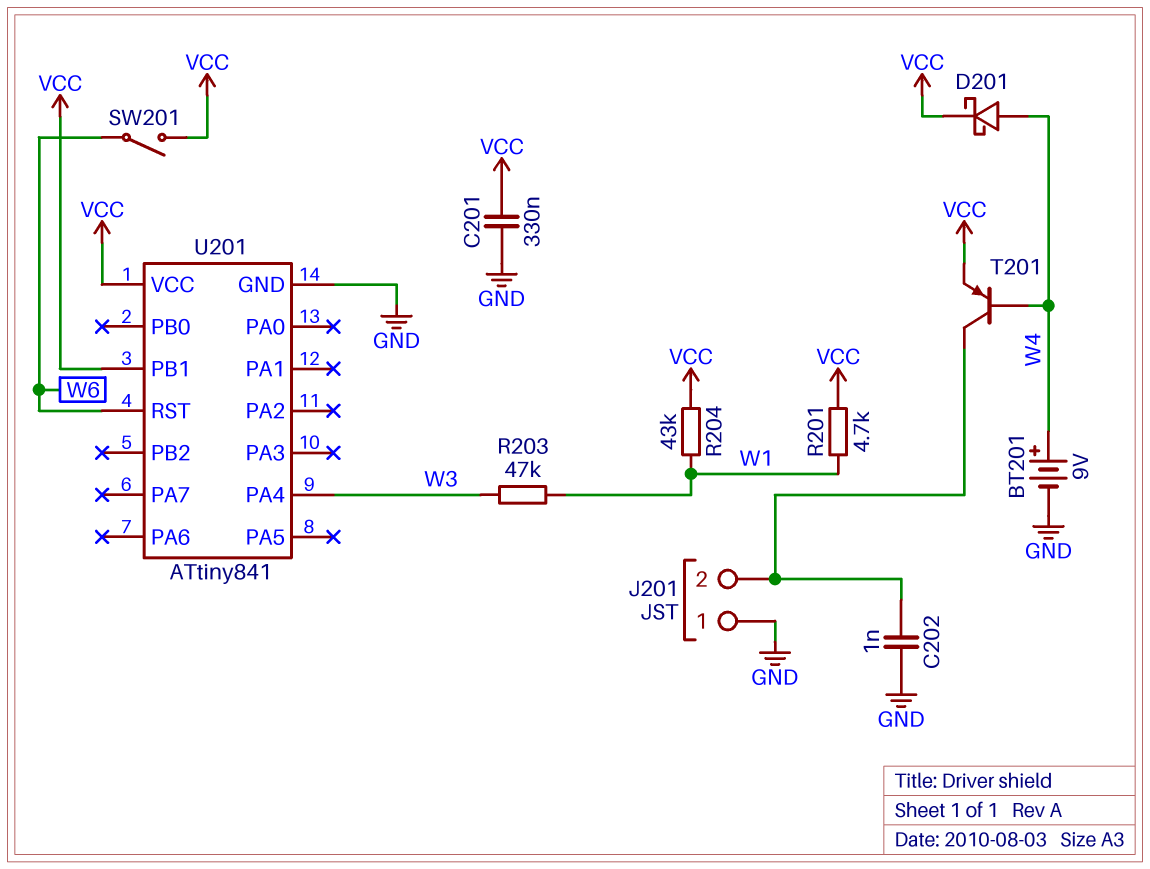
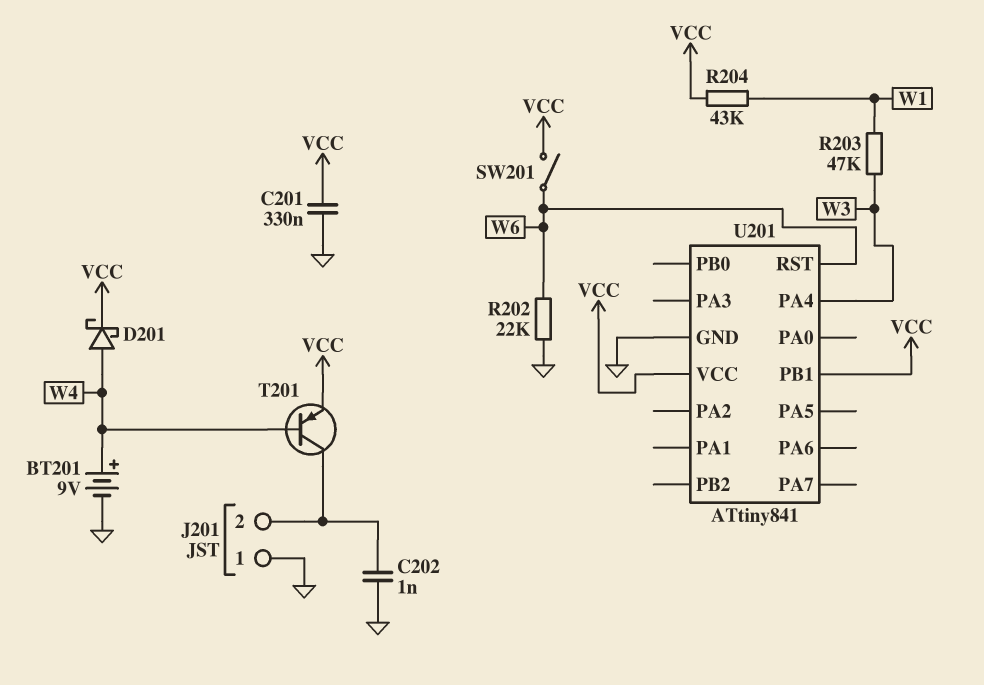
R201: 4.7k (VCC, W1) -> none
R202: none -> 22k (GND, W6)

